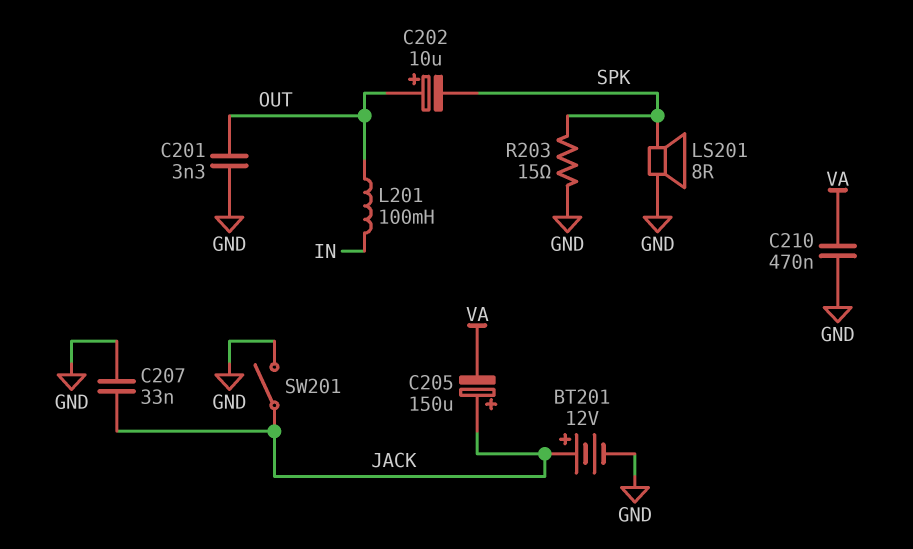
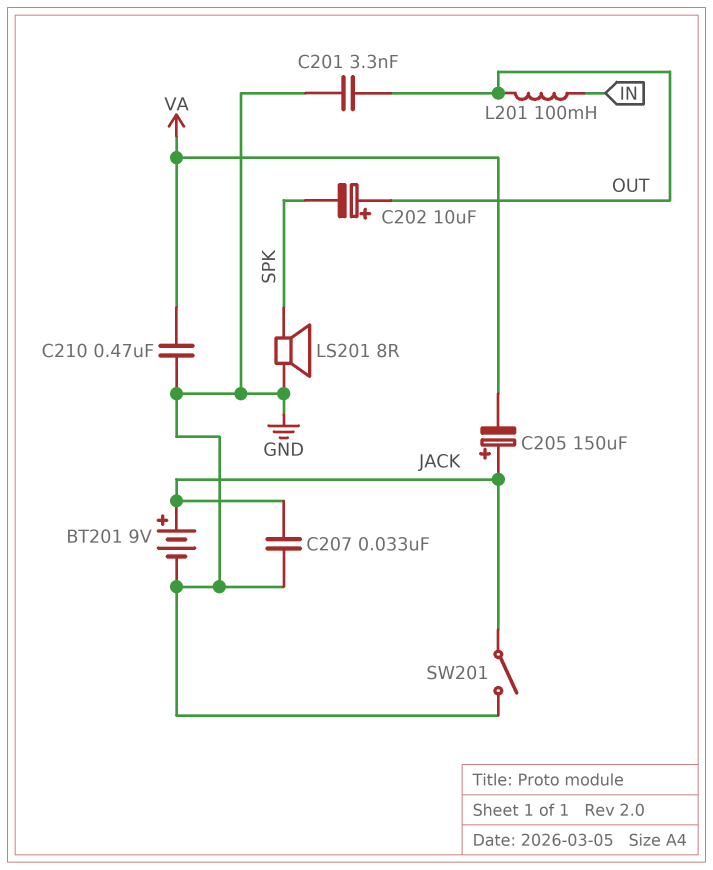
BT201: 12V (plus JACK, minus GND) -> 9V (plus JACK, minus GND)
R203: 15 (GND, SPK) -> none

